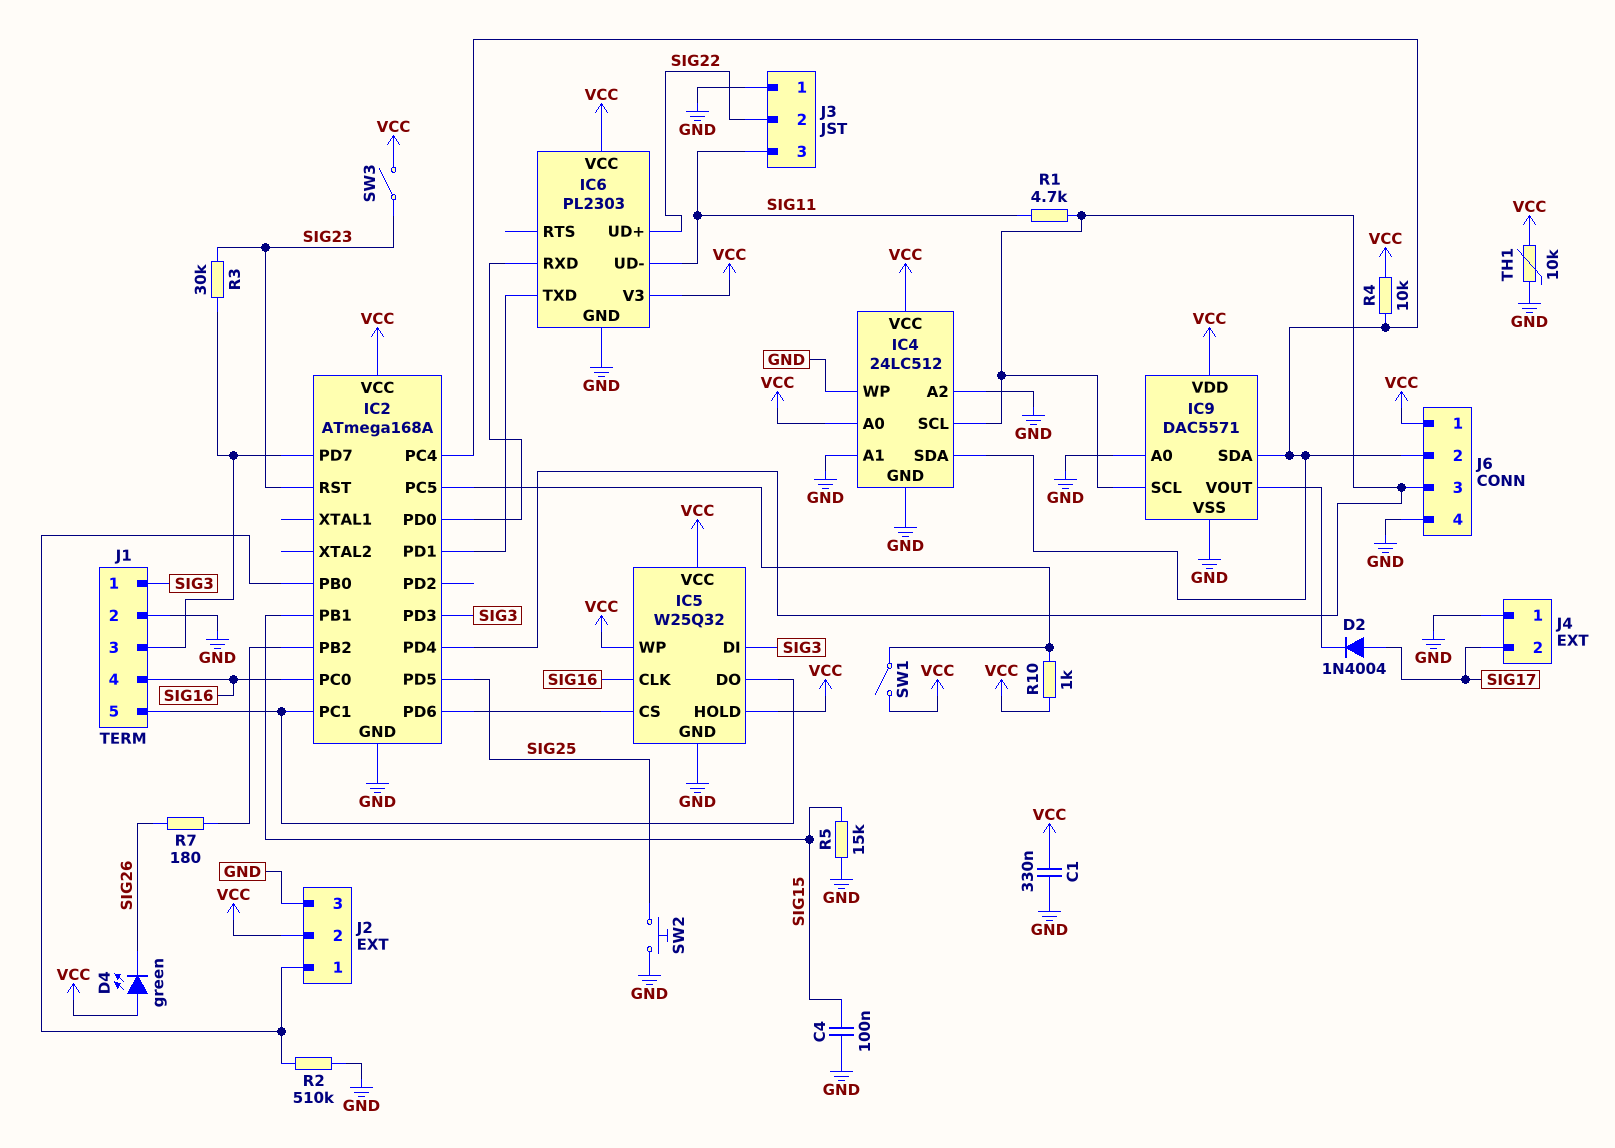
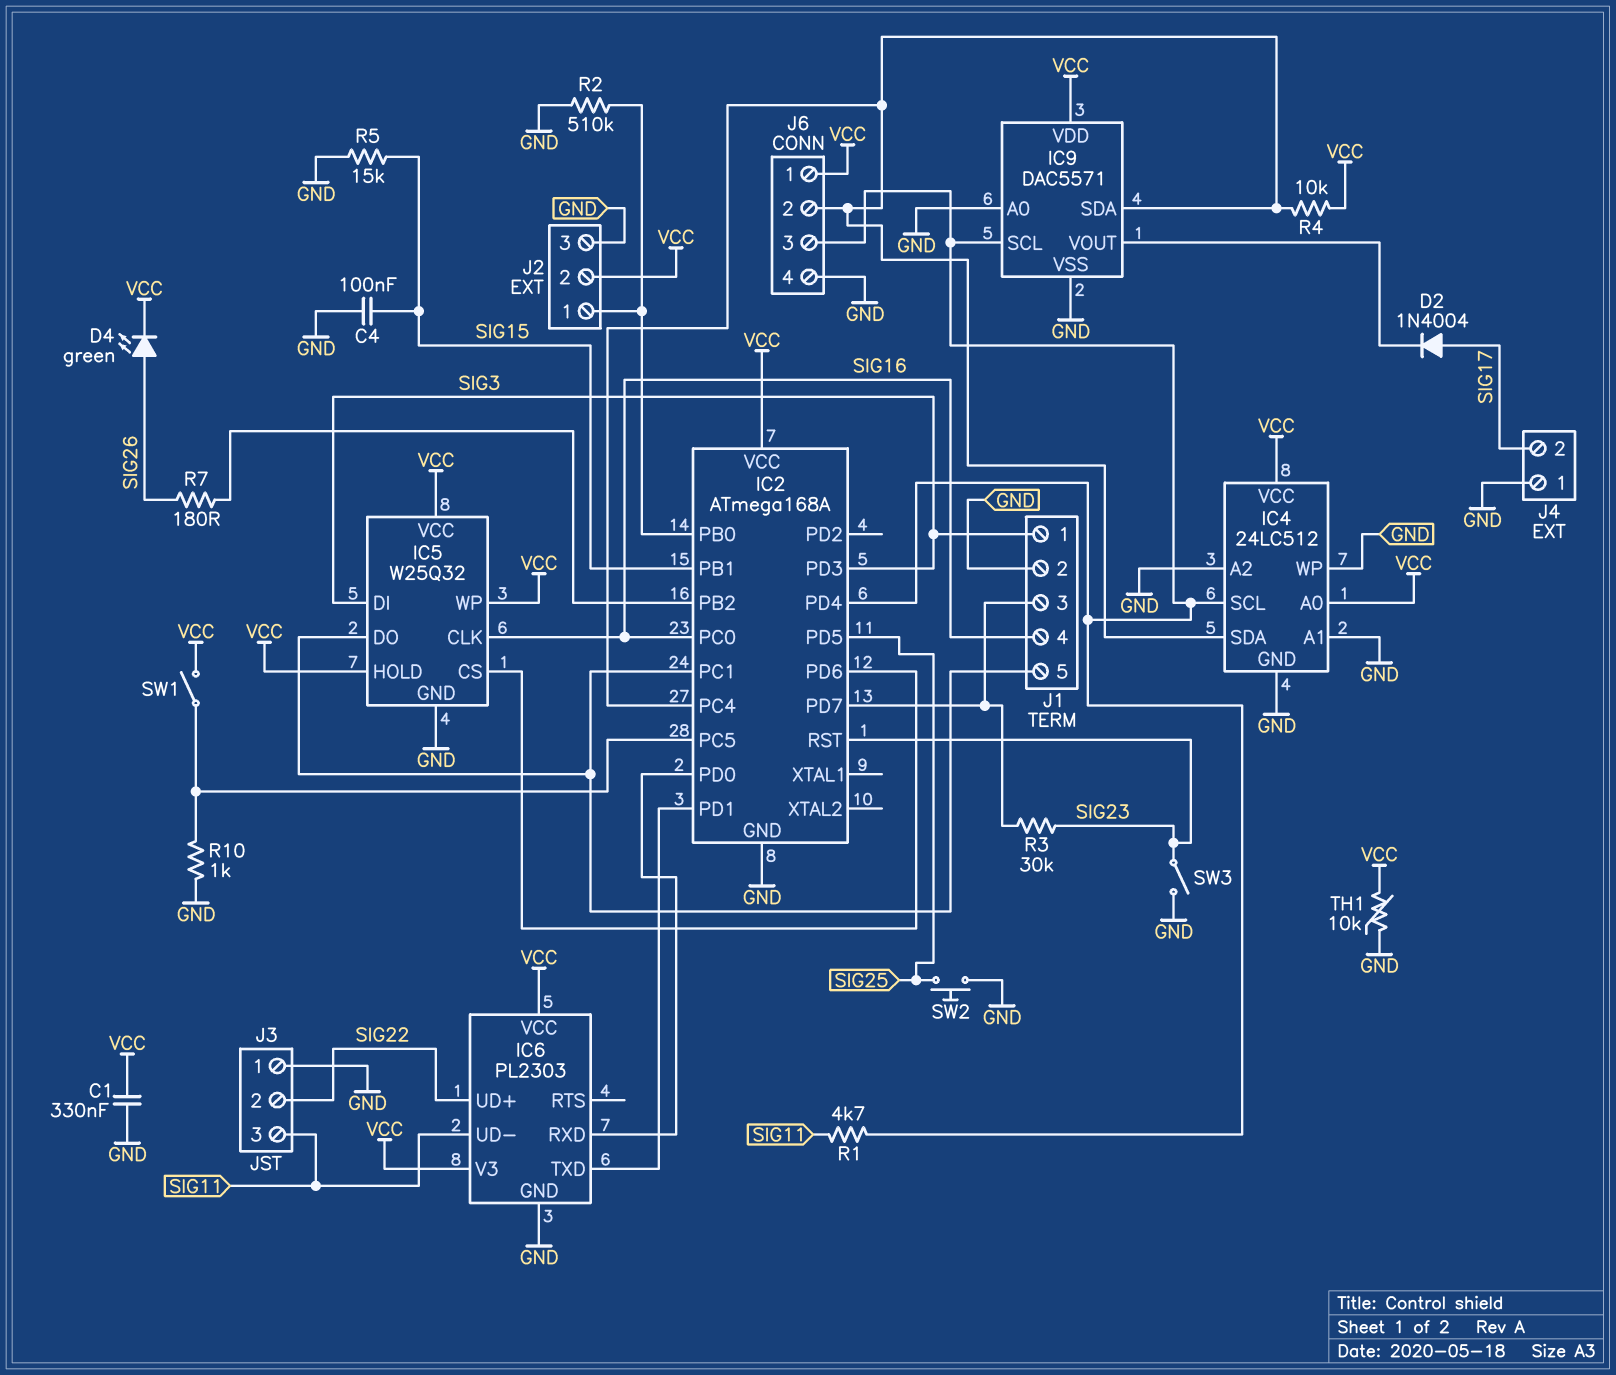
D4: LED green (A VCC, K SIG26) -> LED green (A SIG26, K VCC)
R10: 1k (IC2/PC5, VCC) -> 1k (GND, IC2/PC5)
SW3: switch (SIG23, VCC) -> switch (GND, SIG23)

